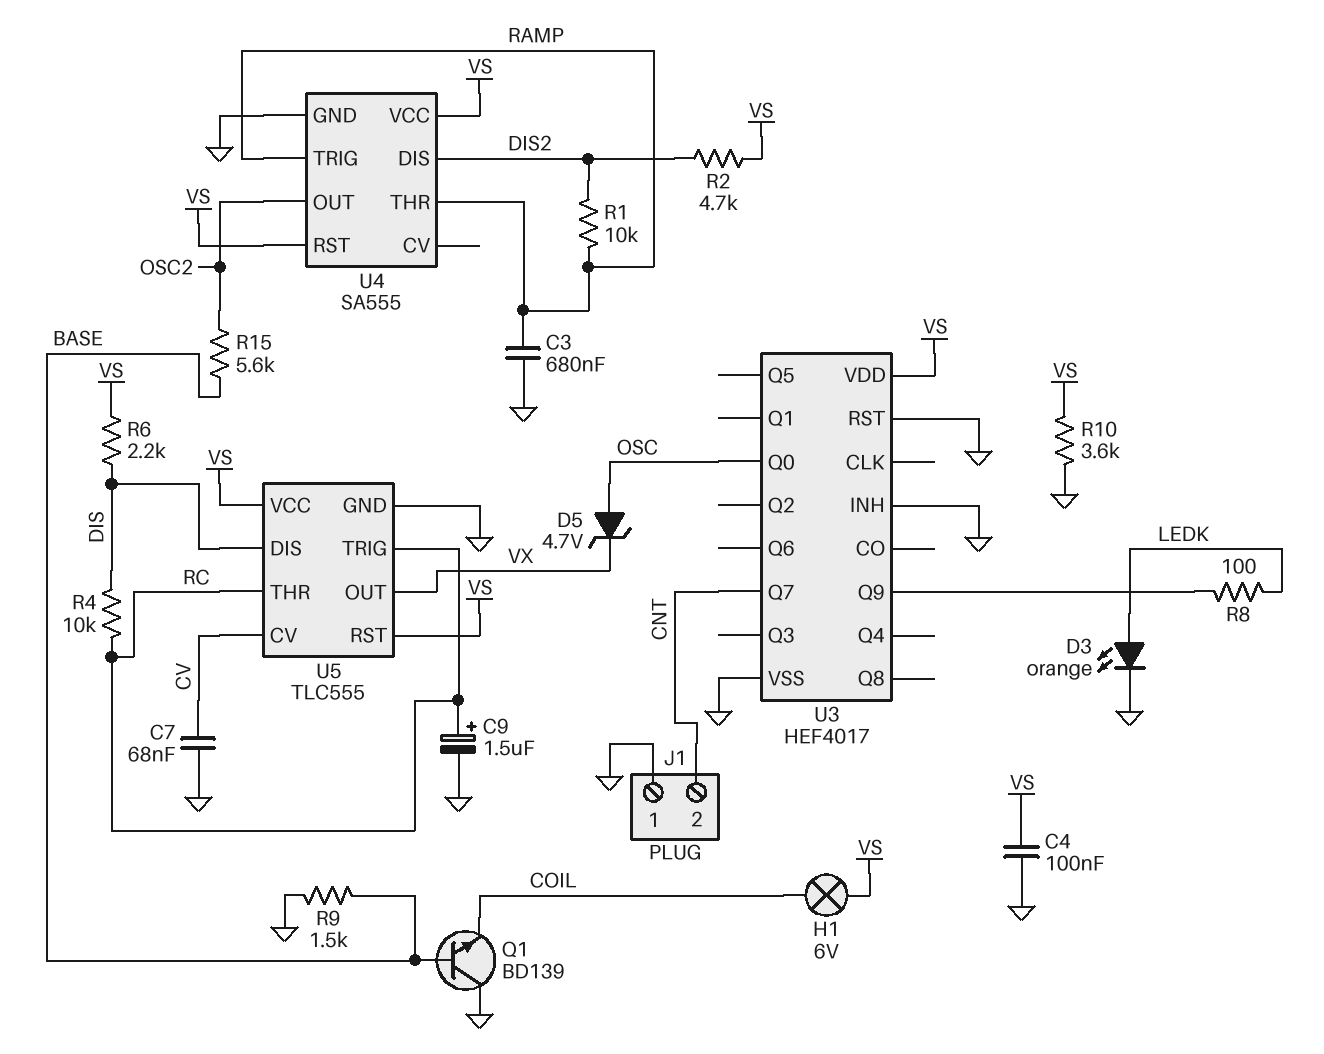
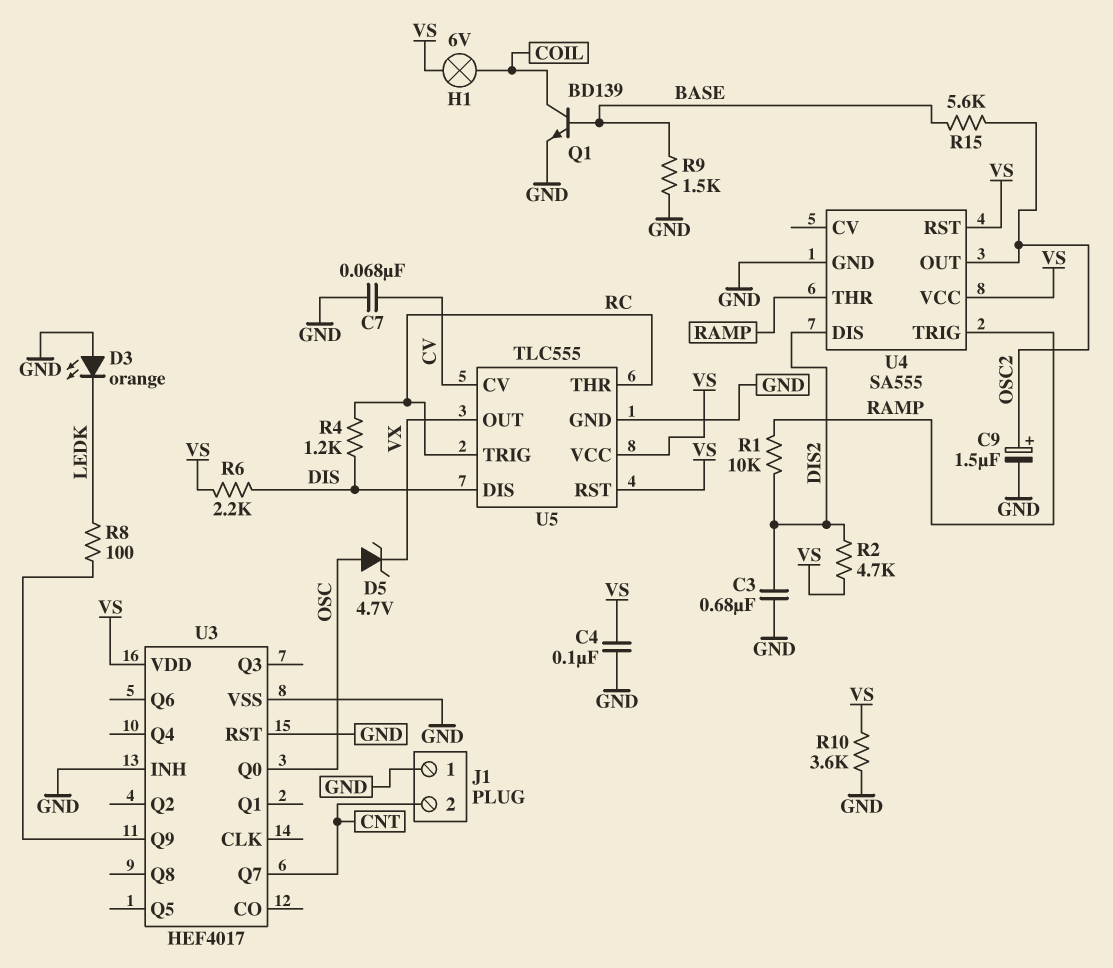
C3: 680nF (GND, RAMP) -> 680nF (DIS2, GND)
C9: 1.5uF (plus RC, minus GND) -> 1.5uF (plus OSC2, minus GND)
D3: LED orange (A LEDK, K GND) -> LED orange (A GND, K LEDK)
Q1: NPN BD139 (B BASE, C GND, E COIL) -> NPN BD139 (B BASE, C COIL, E GND)
R4: 10k (DIS, RC) -> 1.2k (DIS, RC)

